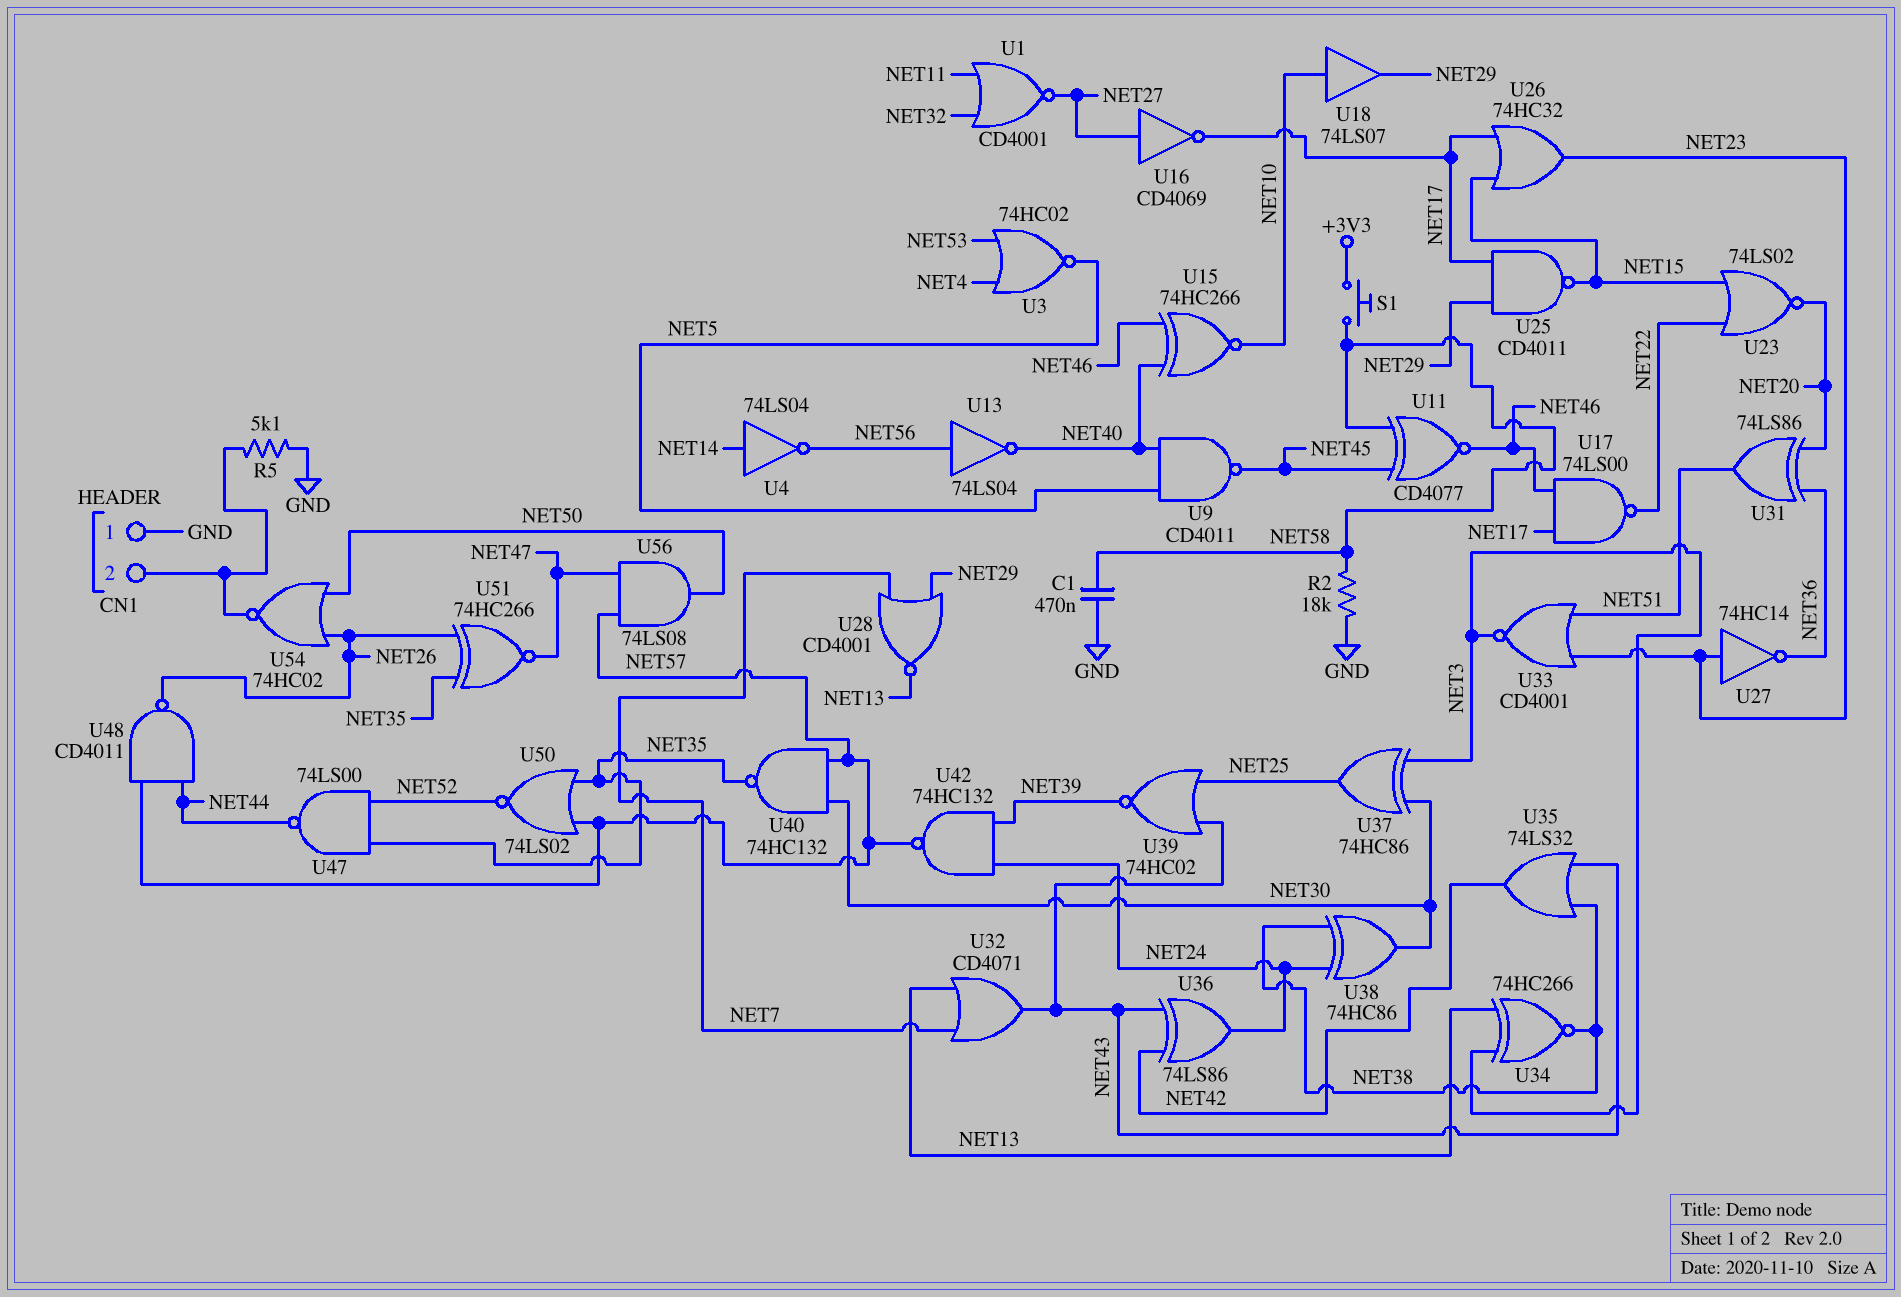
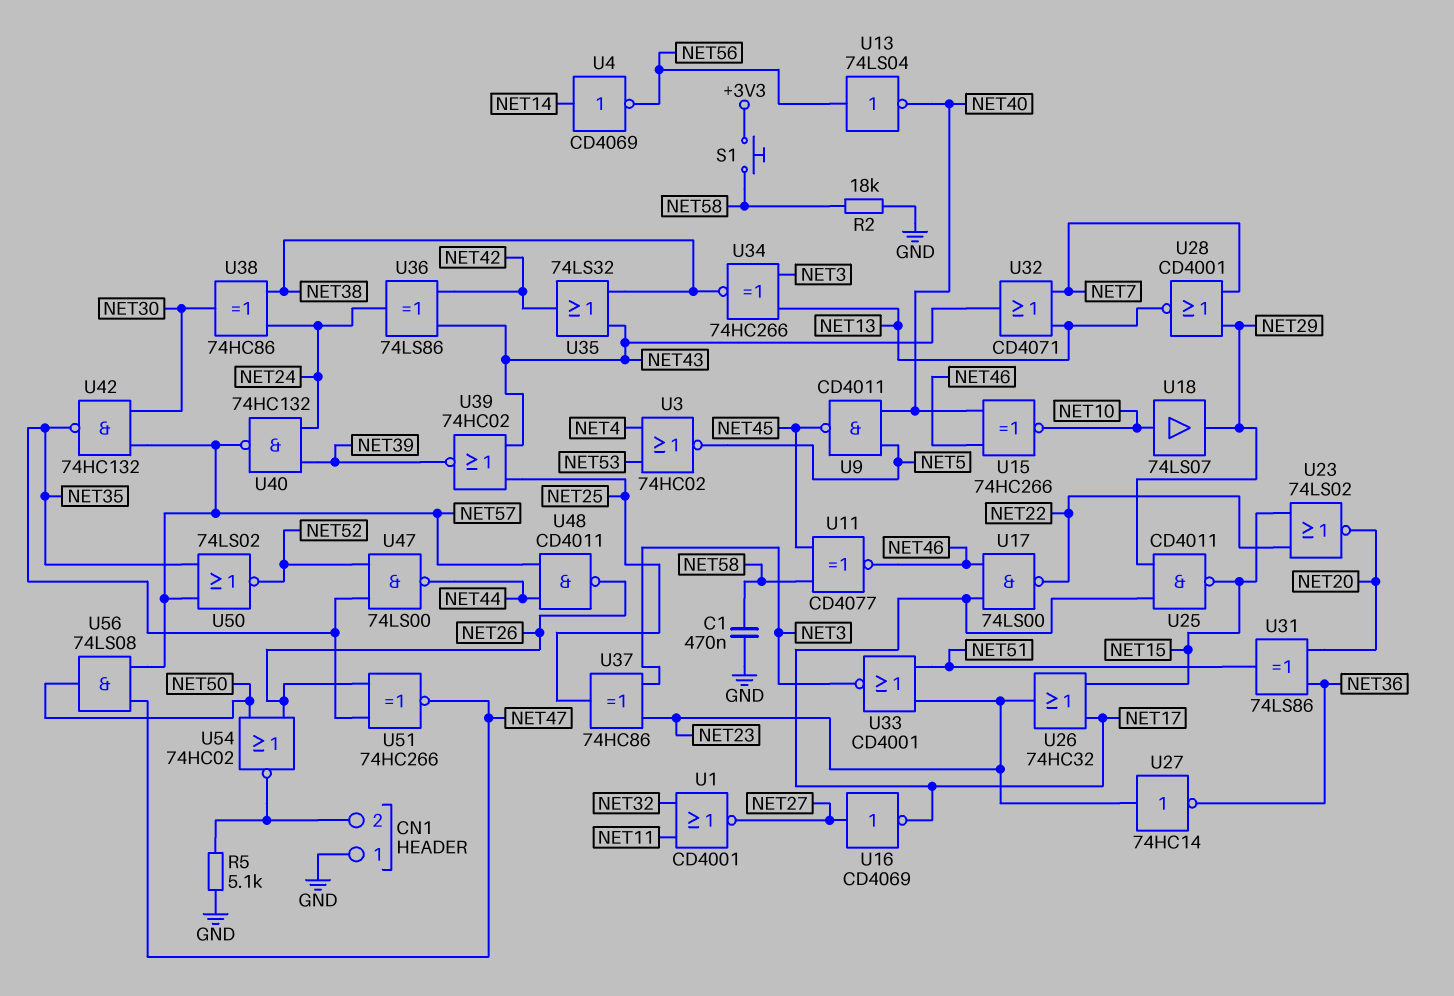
U4: NOT 74LS04 (in NET14, out NET56) -> NOT CD4069 (in NET14, out NET56)
U37: XOR 74HC86 (in NET3, in NET30, out NET25) -> XOR 74HC86 (in NET3, in NET23, out NET25)
U40: NAND 74HC132 (in NET30, in NET57, out NET35) -> NAND 74HC132 (in NET24, in NET39, out NET57)
U42: NAND 74HC132 (in NET24, in NET39, out NET57) -> NAND 74HC132 (in NET30, in NET57, out NET35)

